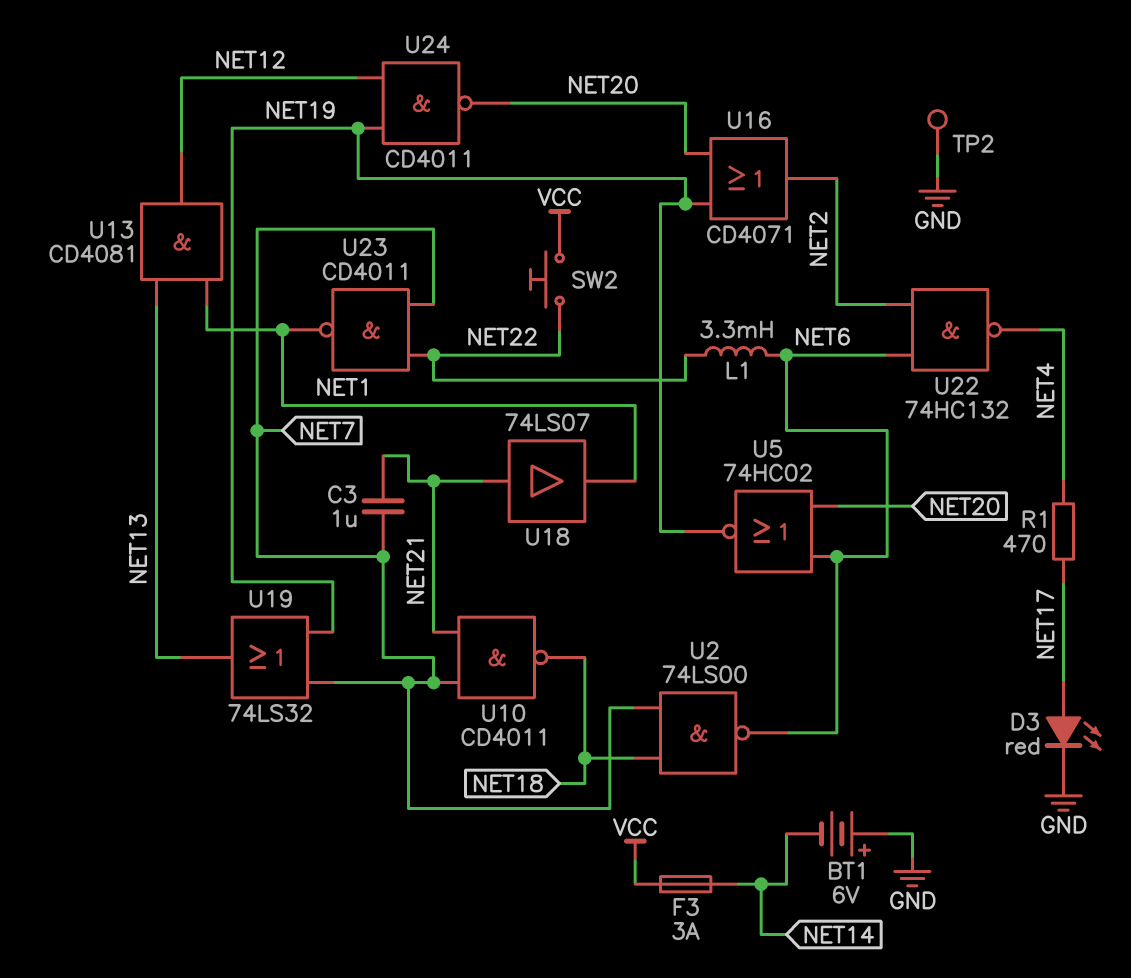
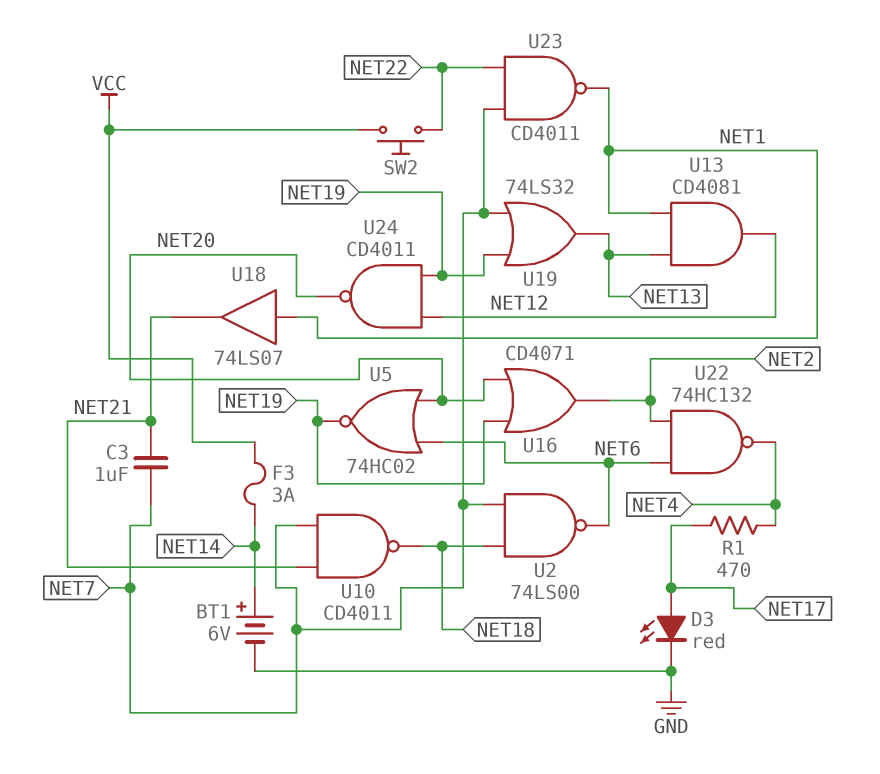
BT1: 6V (plus GND, minus NET14) -> 6V (plus NET14, minus GND)
L1: 3.3mH (NET6, NET22) -> none
TP2: test point (GND) -> none
U18: buffer 74LS07 (in NET21, out NET1) -> buffer 74LS07 (in NET1, out NET21)

